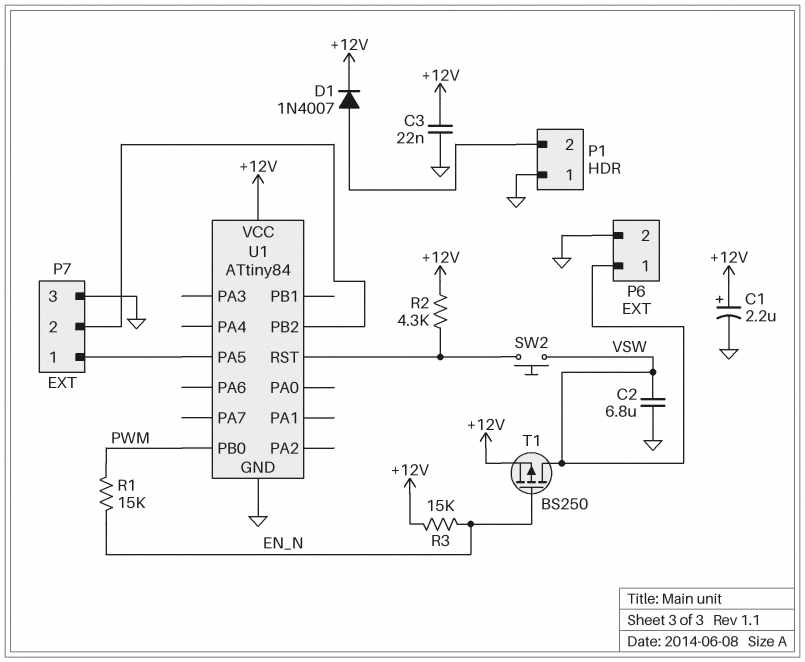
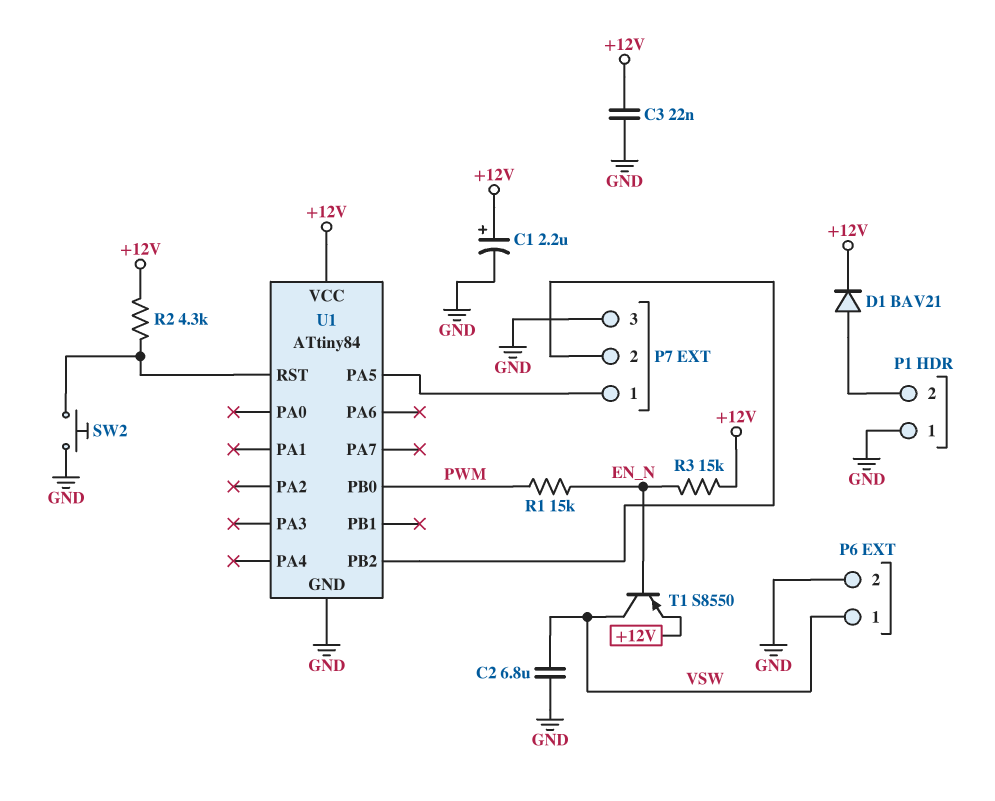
D1: diode 1N4007 (A P1/2, K +12V) -> diode BAV21 (A P1/2, K +12V)
SW2: button (U1/RST, VSW) -> button (GND, U1/RST)
T1: PMOS BS250 (G EN_N, D VSW, S +12V) -> PNP S8550 (B EN_N, C VSW, E +12V)

